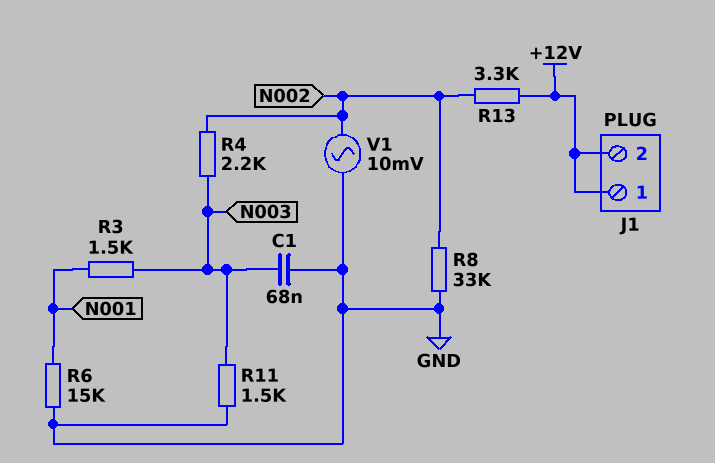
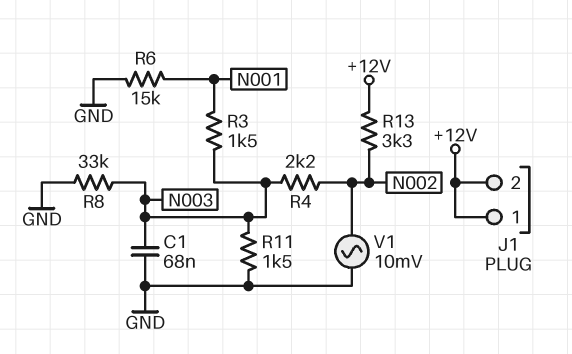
R8: 33k (GND, N002) -> 33k (GND, N003)

